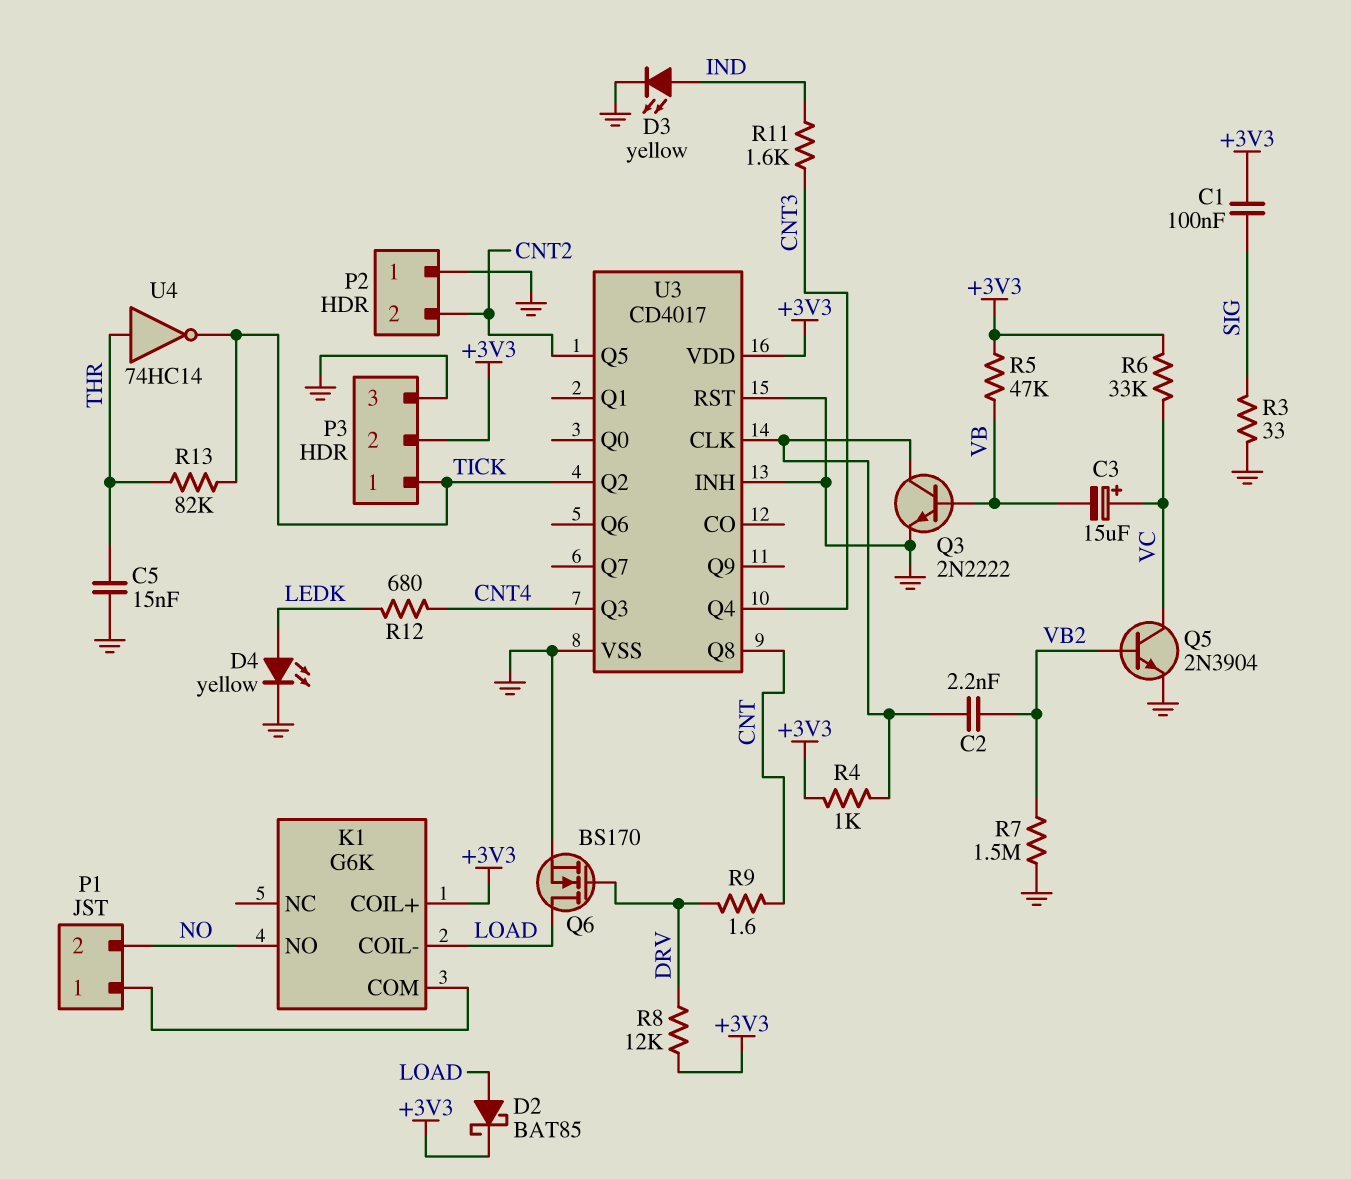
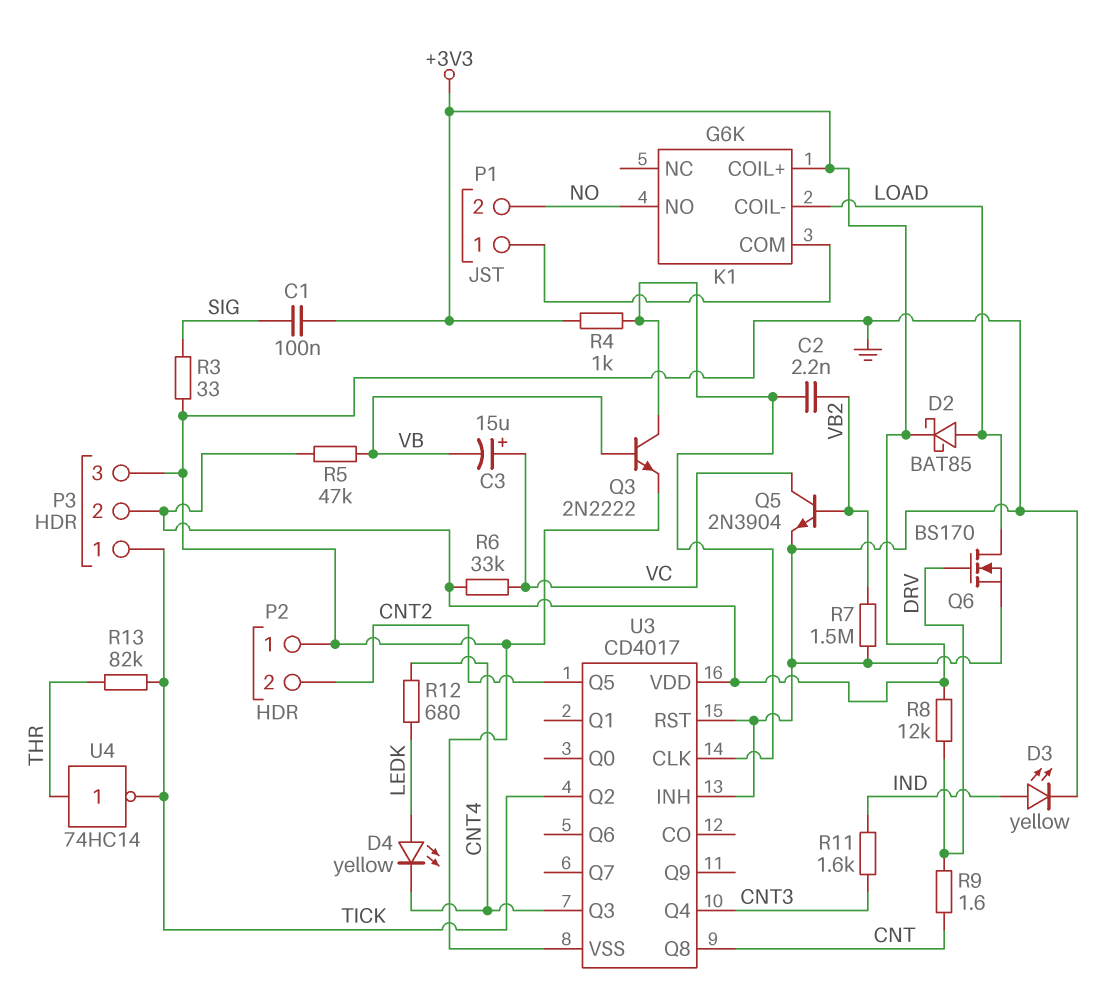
C5: 15nF (GND, THR) -> none
D4: LED yellow (A LEDK, K GND) -> LED yellow (A LEDK, K CNT4)

